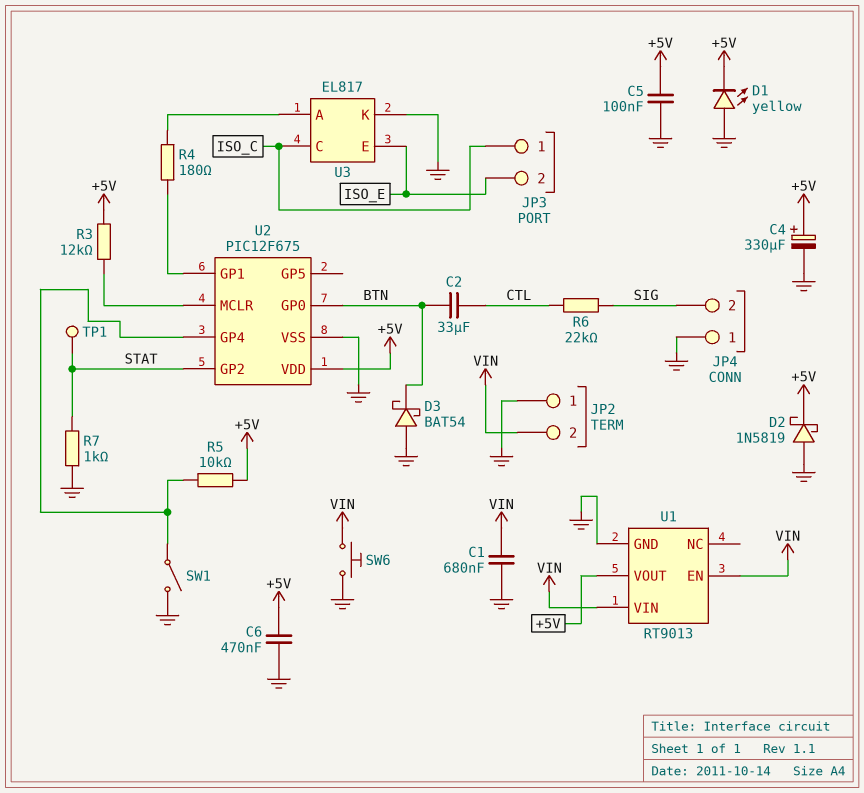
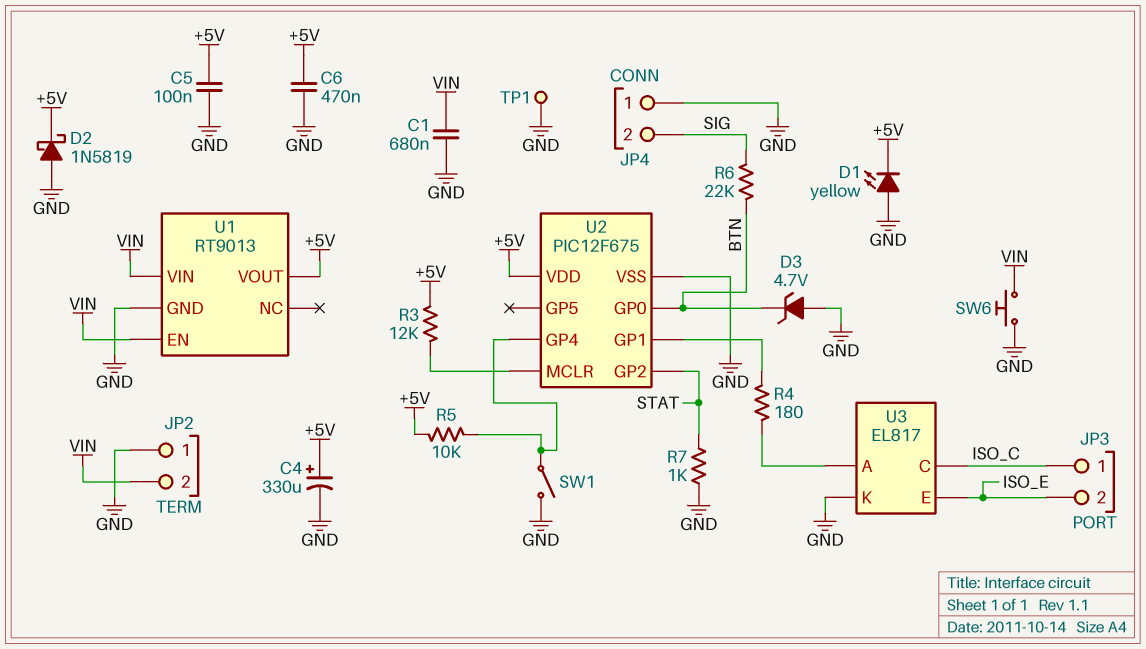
C2: 33uF (BTN, CTL) -> none
D3: schottky BAT54 (A GND, K BTN) -> zener 4.7V (A GND, K BTN)
R6: 22k (CTL, SIG) -> 22k (BTN, SIG)
TP1: test point (STAT) -> test point (GND)

